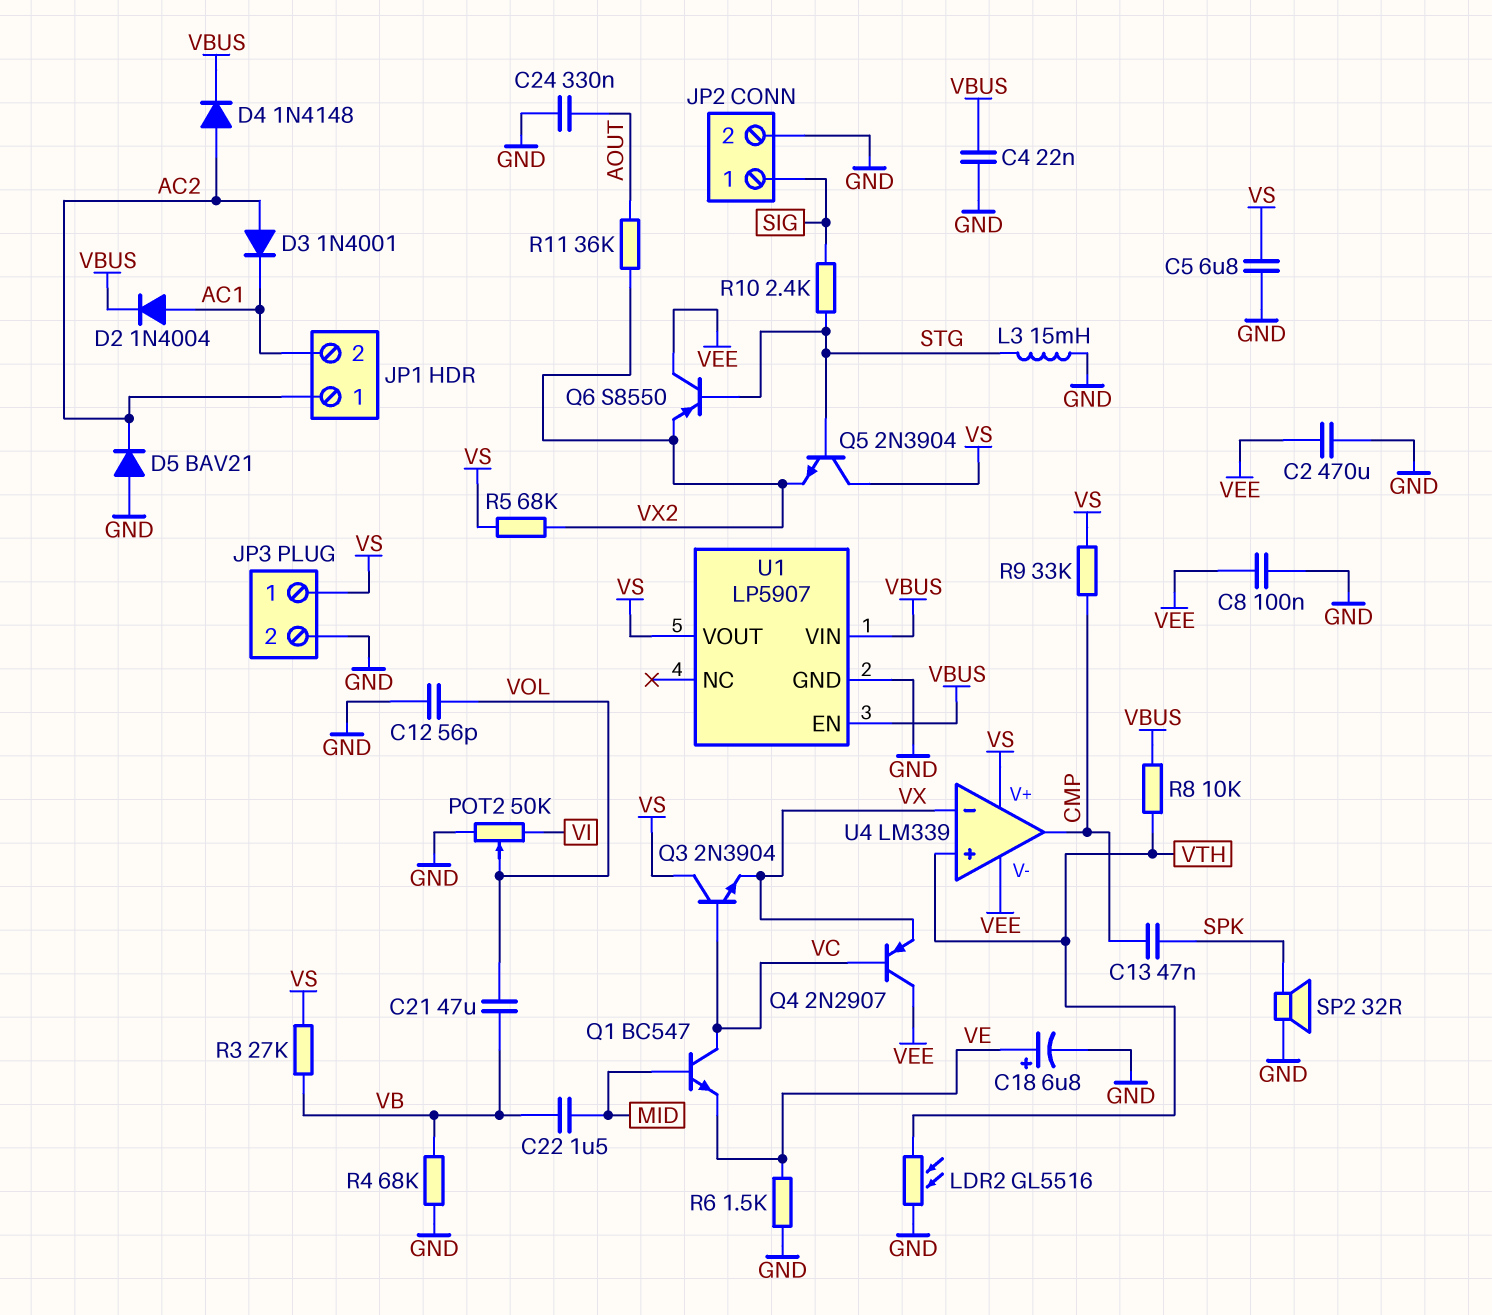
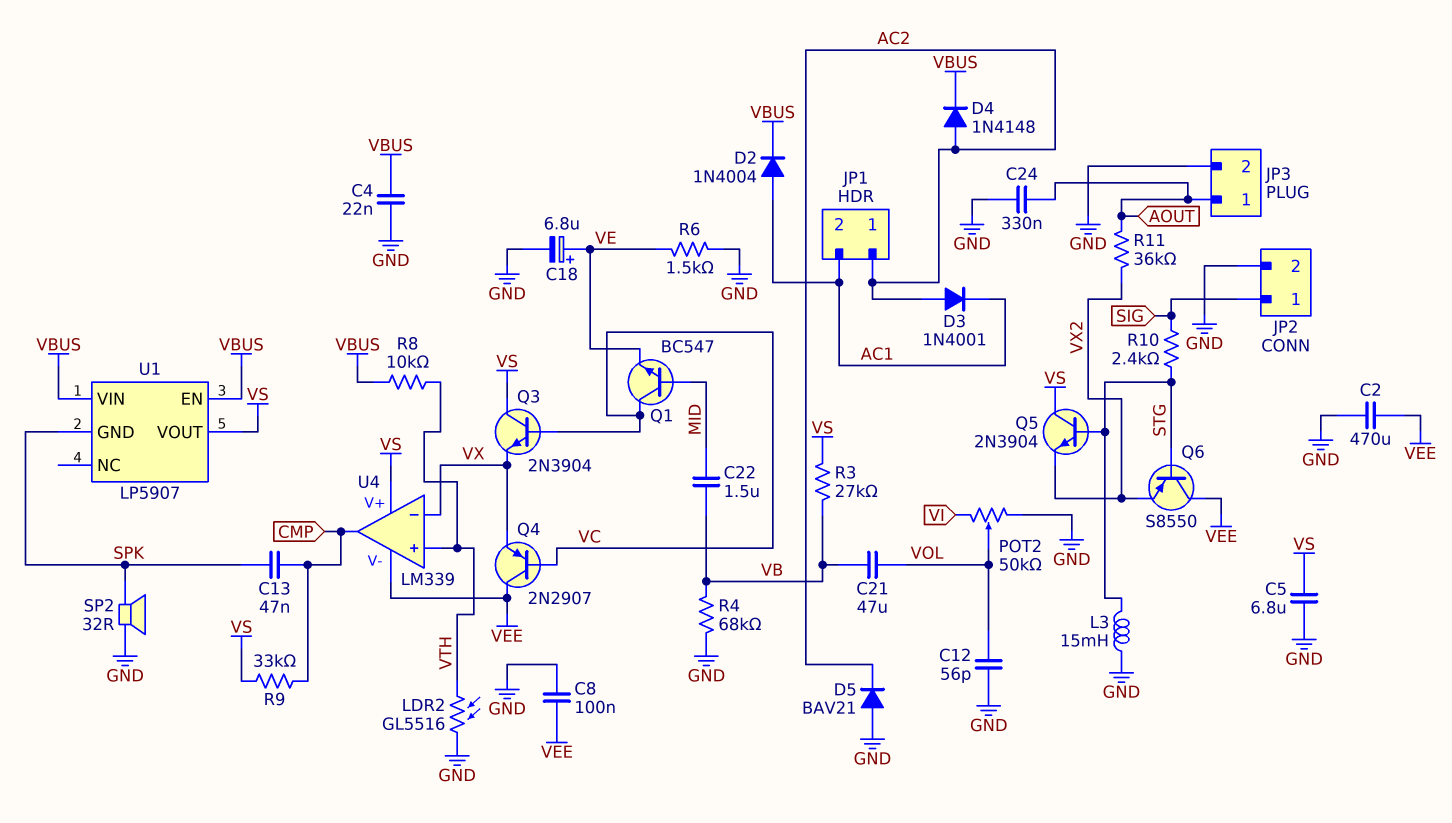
JP3 pin 1: VS -> AOUT
R5: 68k (VS, VX2) -> none
U1 pin GND: GND -> SPK

